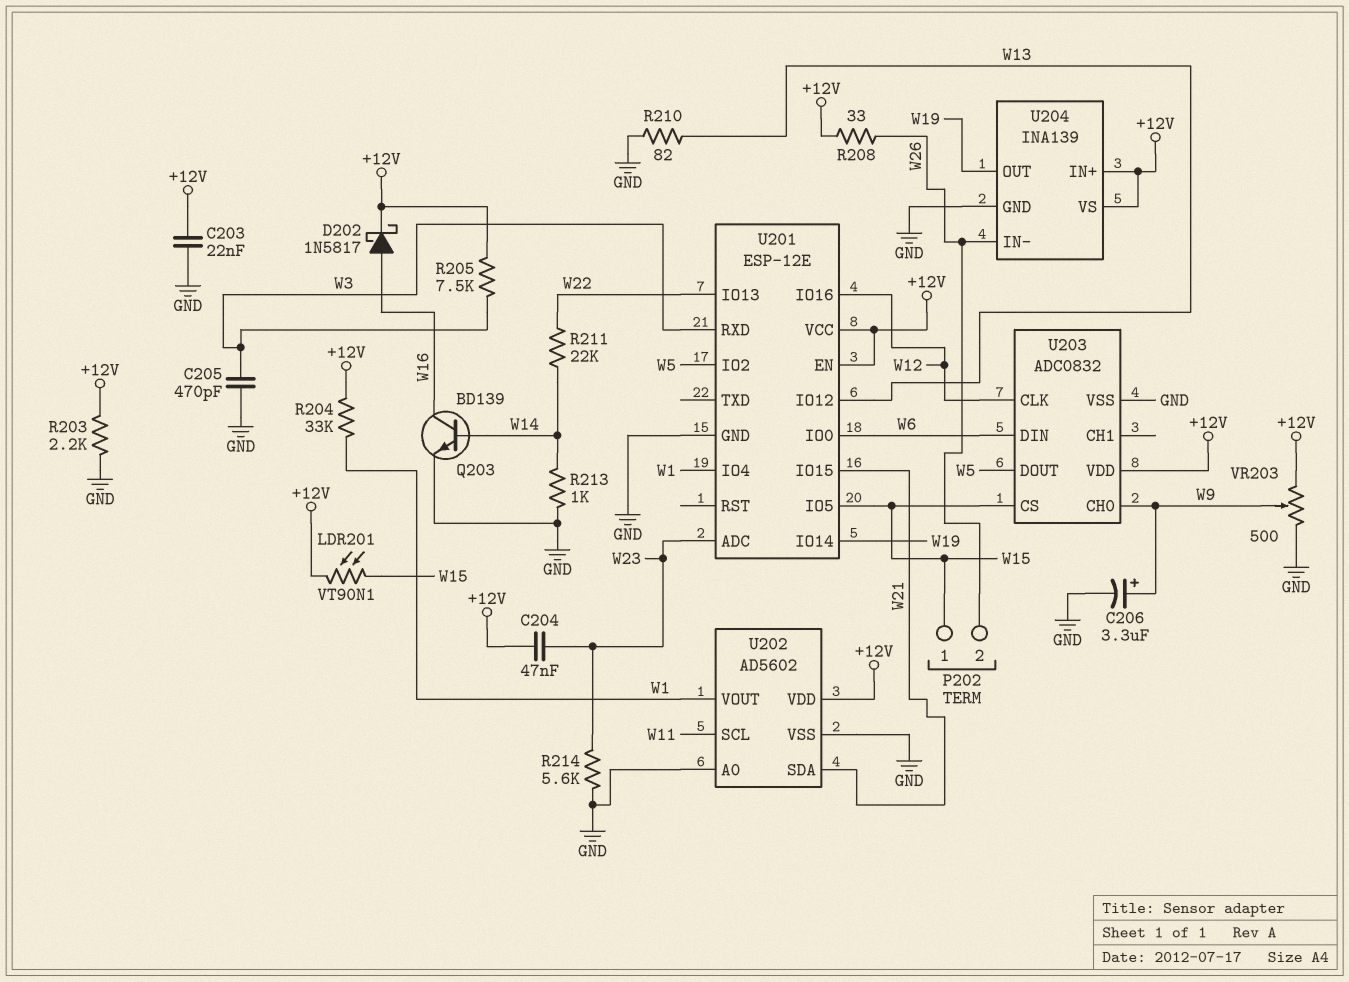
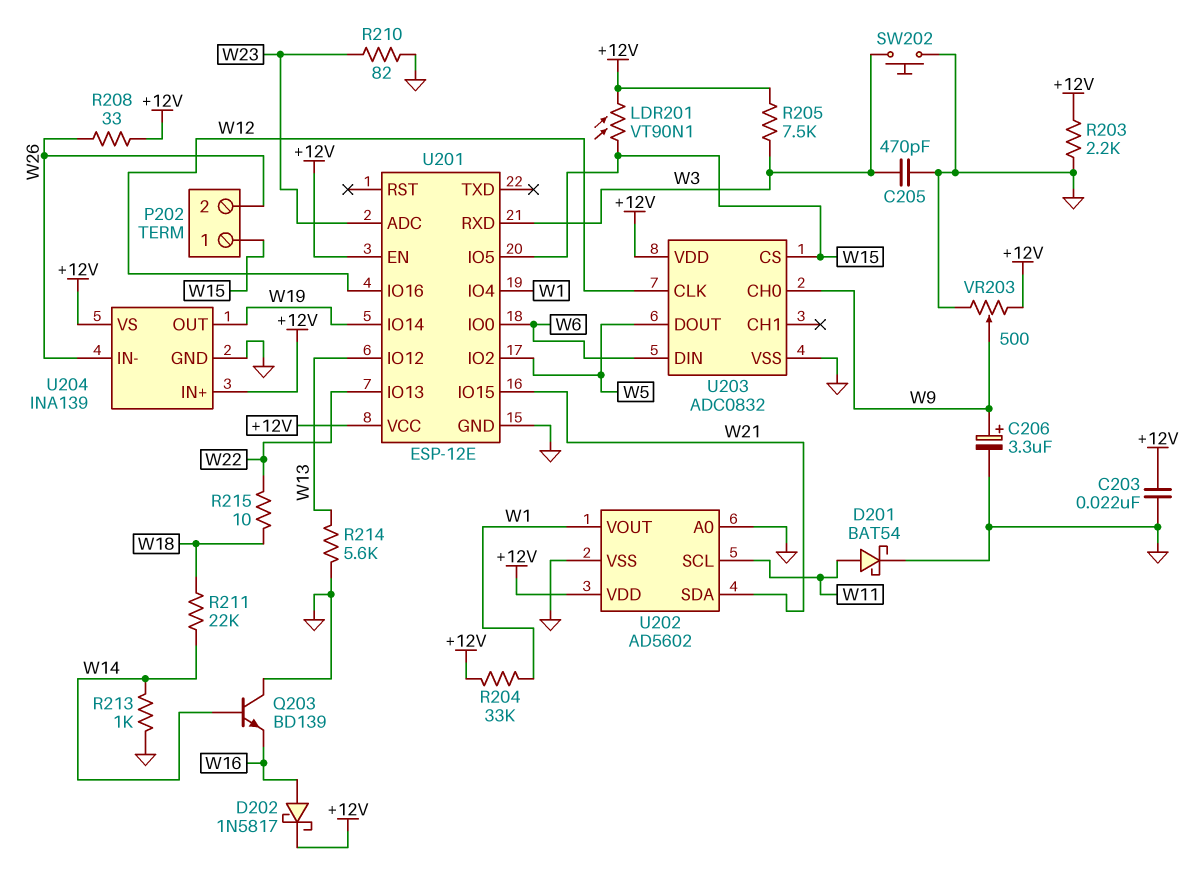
C204: 47nF (+12V, W23) -> none
D201: none -> schottky BAT54 (A W11, K GND)
Q203: NPN BD139 (B W14, C W16, E GND) -> NPN BD139 (B W14, C GND, E W16)
R210: 82 (GND, W13) -> 82 (GND, W23)
R211: 22k (W14, W22) -> 22k (W14, W18)
R214: 5.6k (GND, W23) -> 5.6k (GND, W13)
R215: none -> 10 (W18, W22)
SW202: none -> button (GND, W3)

